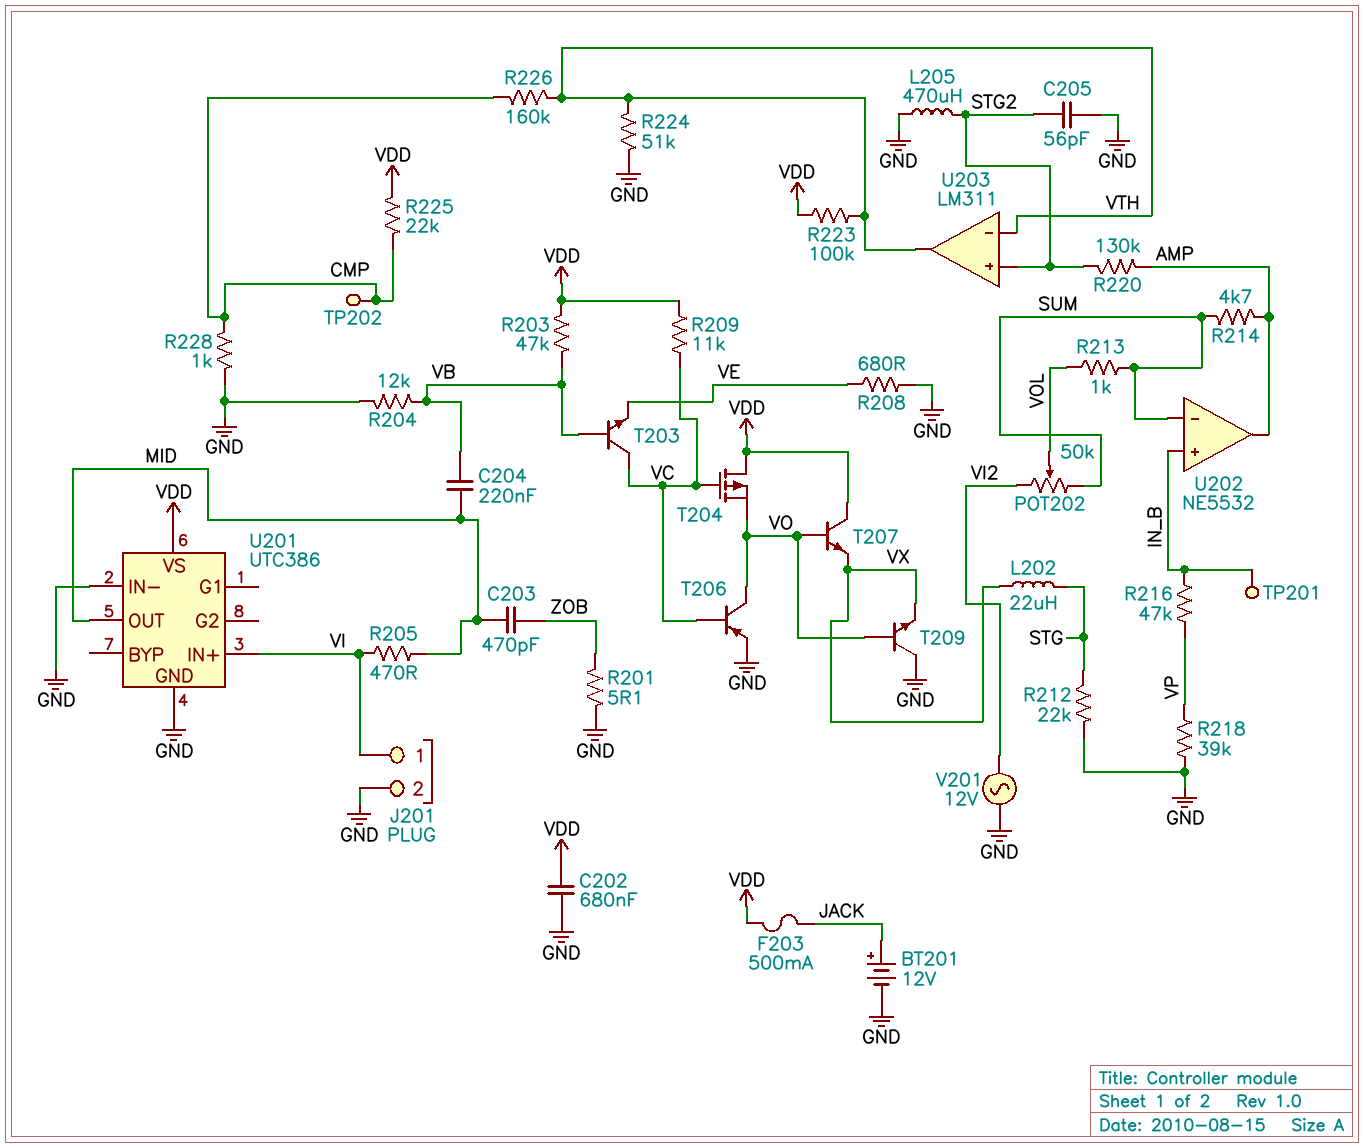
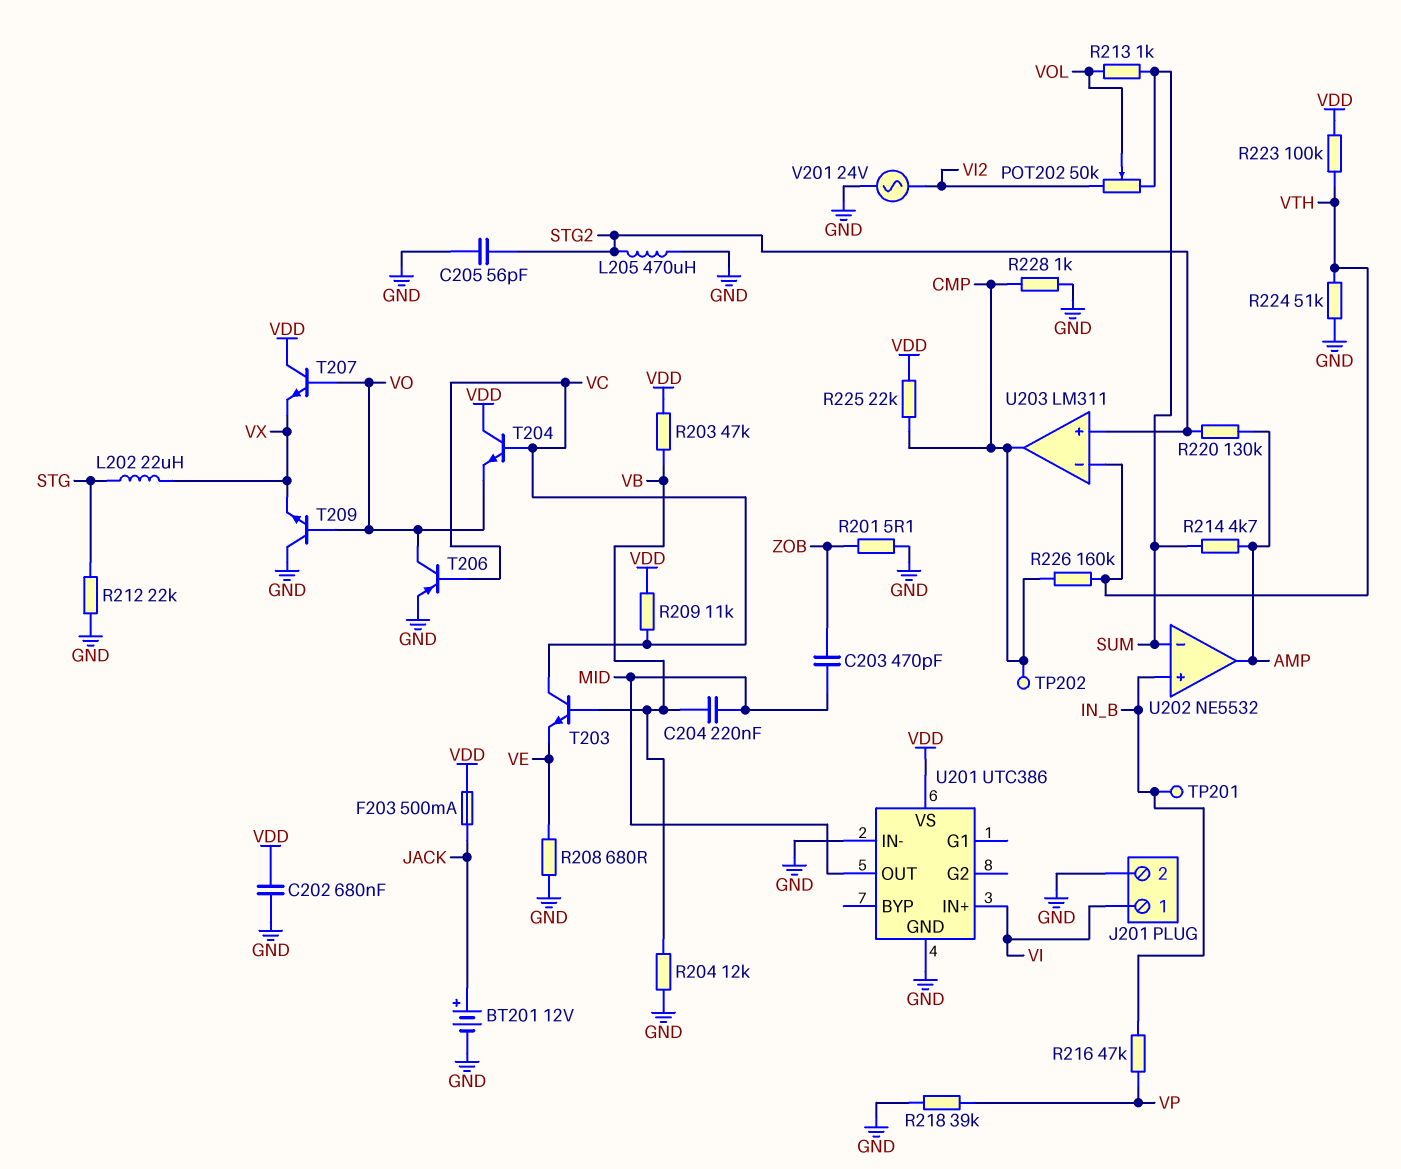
R205: 470 (MID, VI) -> none
T204: PMOS (G VC, D VDD, S VO) -> NPN (B VC, C VDD, E VO)
U203 pin out: VTH -> CMP
V201: AC 12V (GND, VI2) -> AC 24V (GND, VI2)

